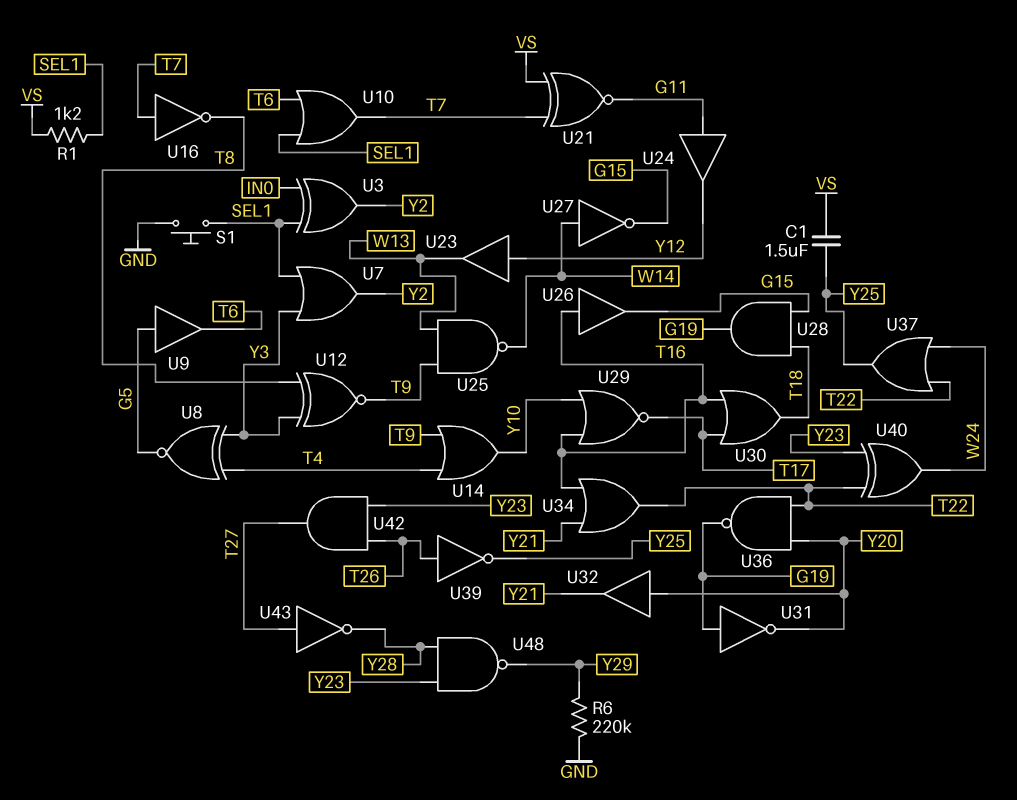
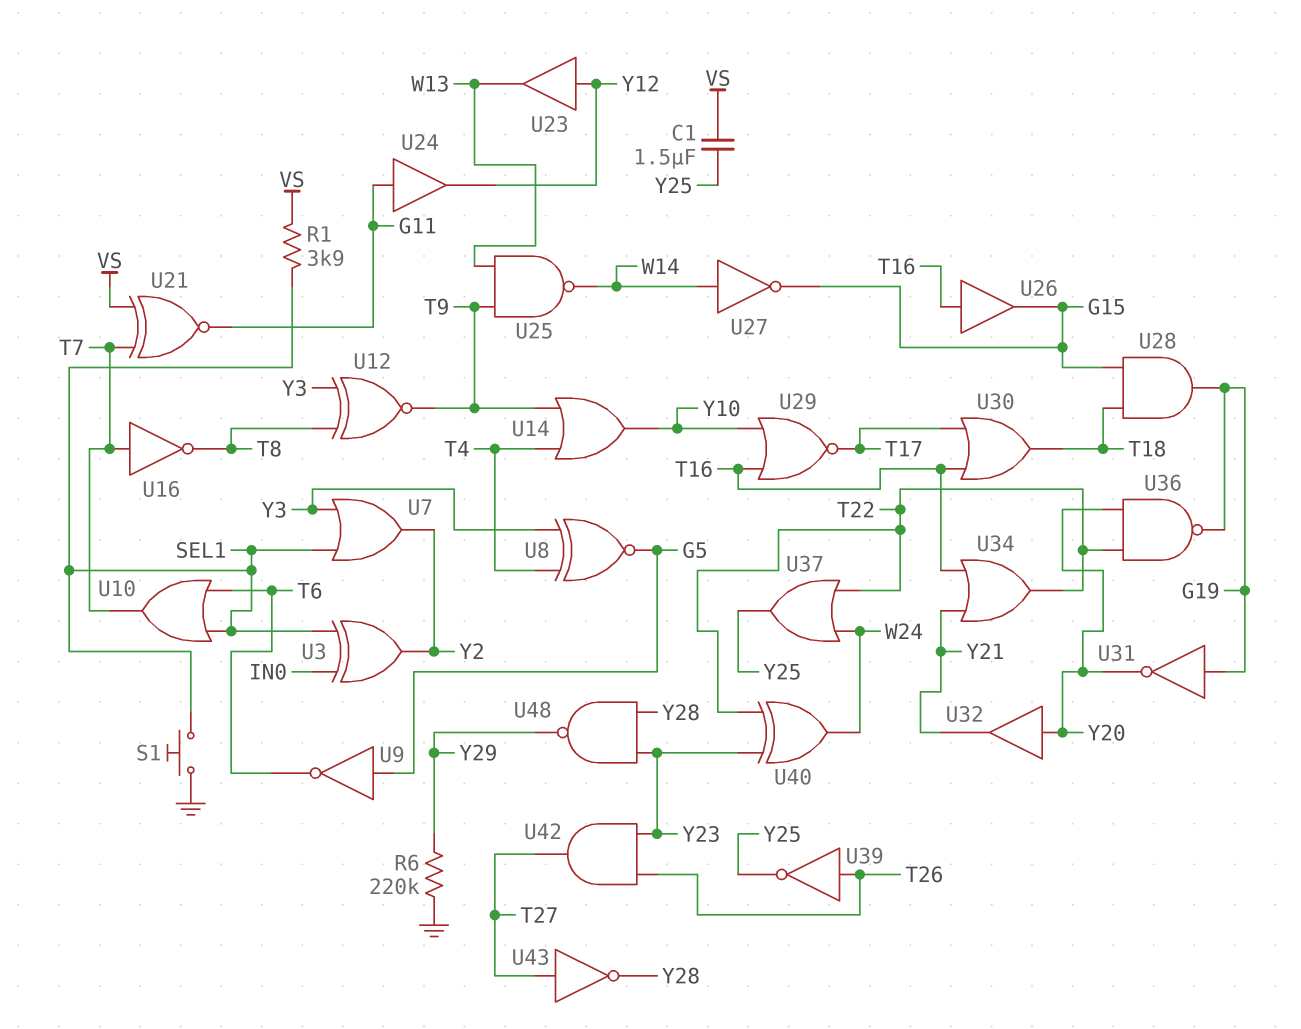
R1: 1.2k (SEL1, VS) -> 3.9k (SEL1, VS)
U9: buffer (in G5, out T6) -> NOT (in G5, out T6)

